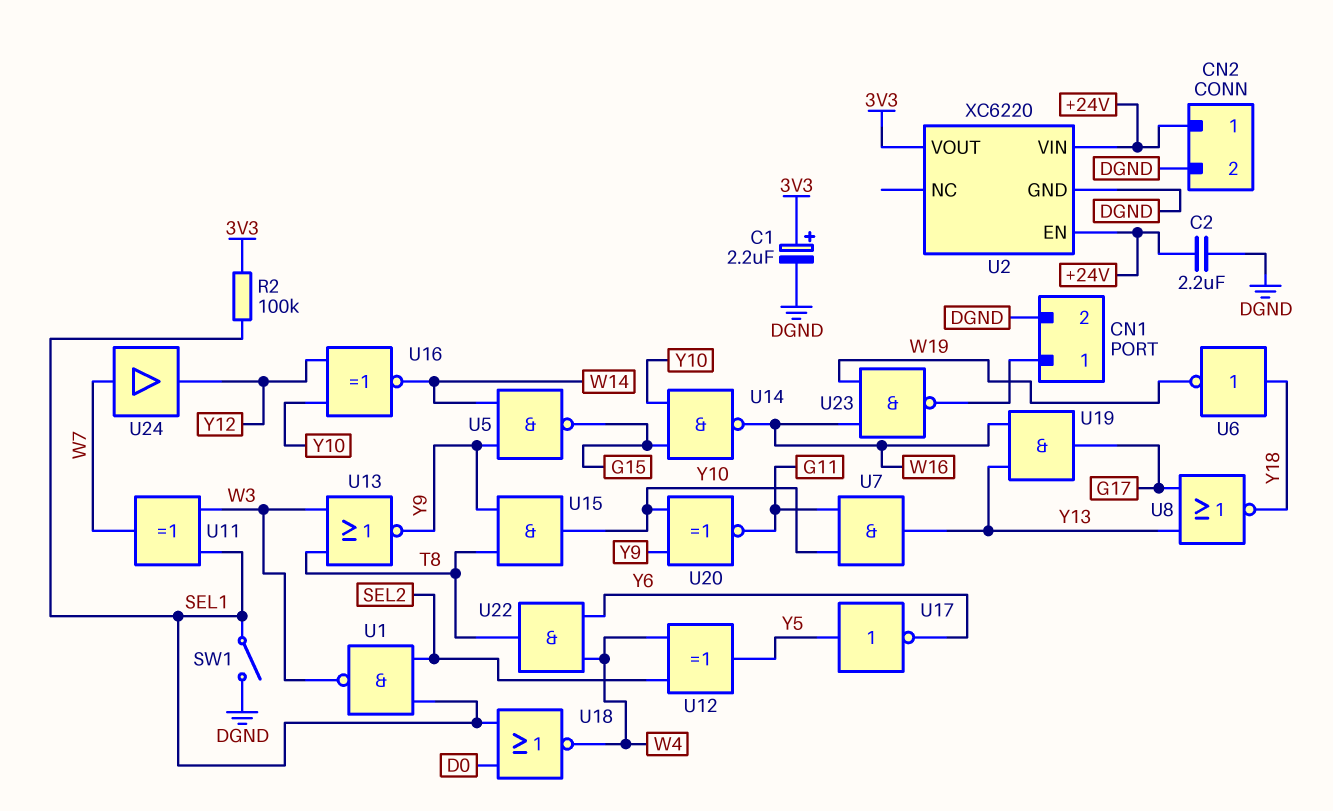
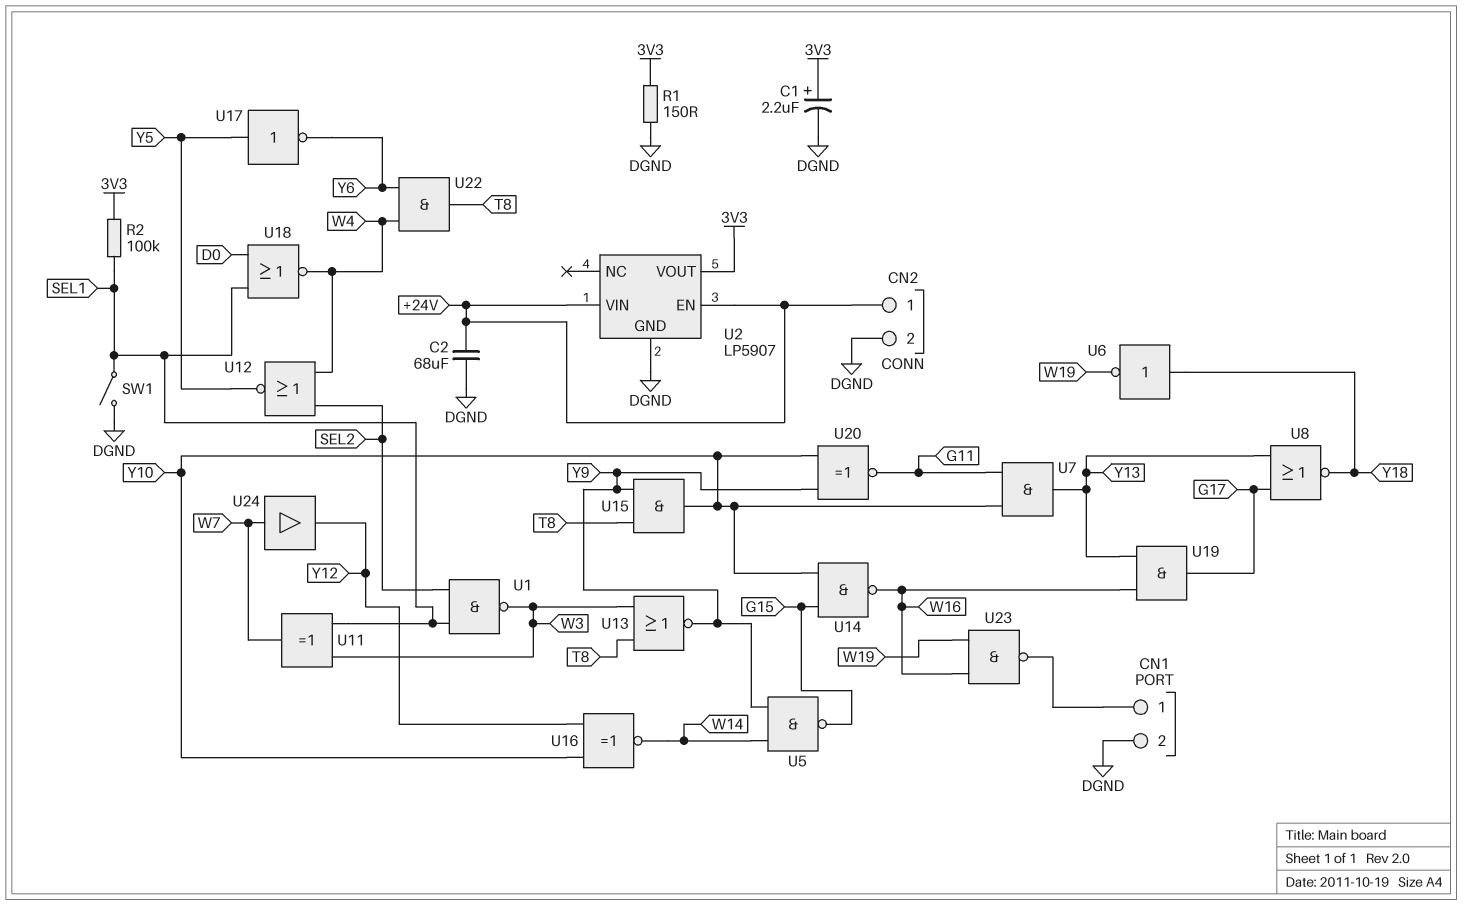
C2: 2.2uF (+24V, DGND) -> 68uF (+24V, DGND)
R1: none -> 150 (3V3, DGND)
U2: XC6220 -> LP5907
U12: XOR (in SEL2, in W4, out Y5) -> NOR (in SEL2, in W4, out Y5)

